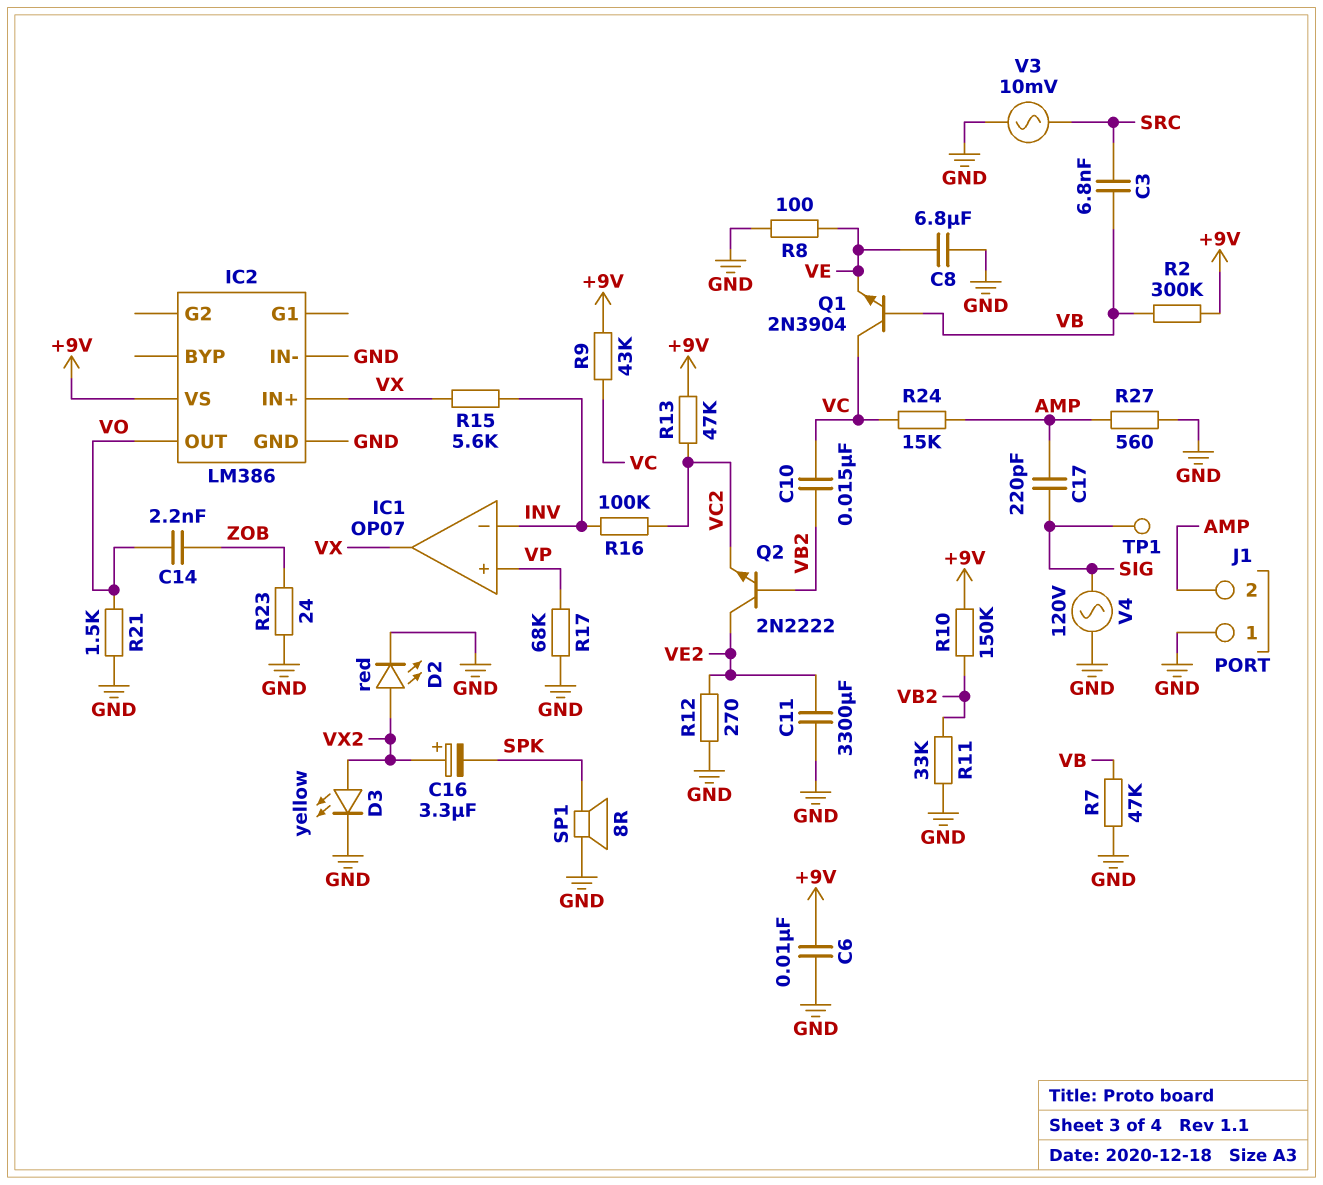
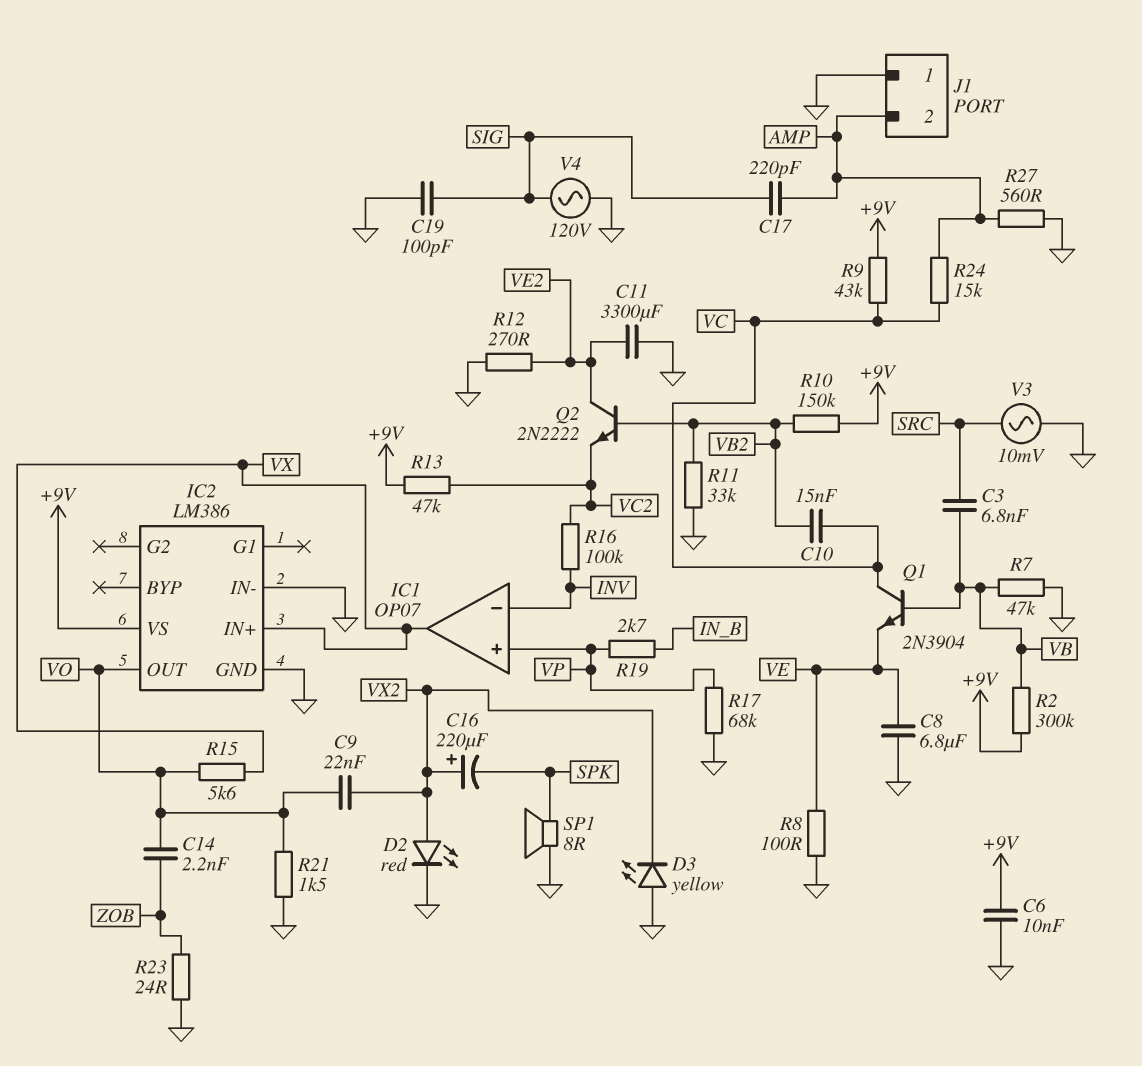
C9: none -> 22nF (VO, VX2)
C16: 3.3uF (plus VX2, minus SPK) -> 220uF (plus VX2, minus SPK)
C19: none -> 100pF (GND, SIG)
D3: LED yellow (A VX2, K GND) -> LED yellow (A GND, K VX2)
R15: 5.6k (INV, VX) -> 5.6k (VO, VX)
R19: none -> 2.7k (IN_B, VP)
TP1: test point (SIG) -> none

